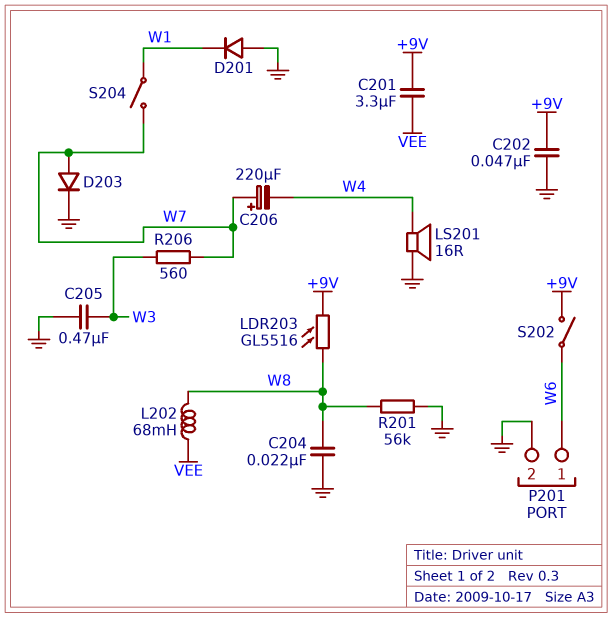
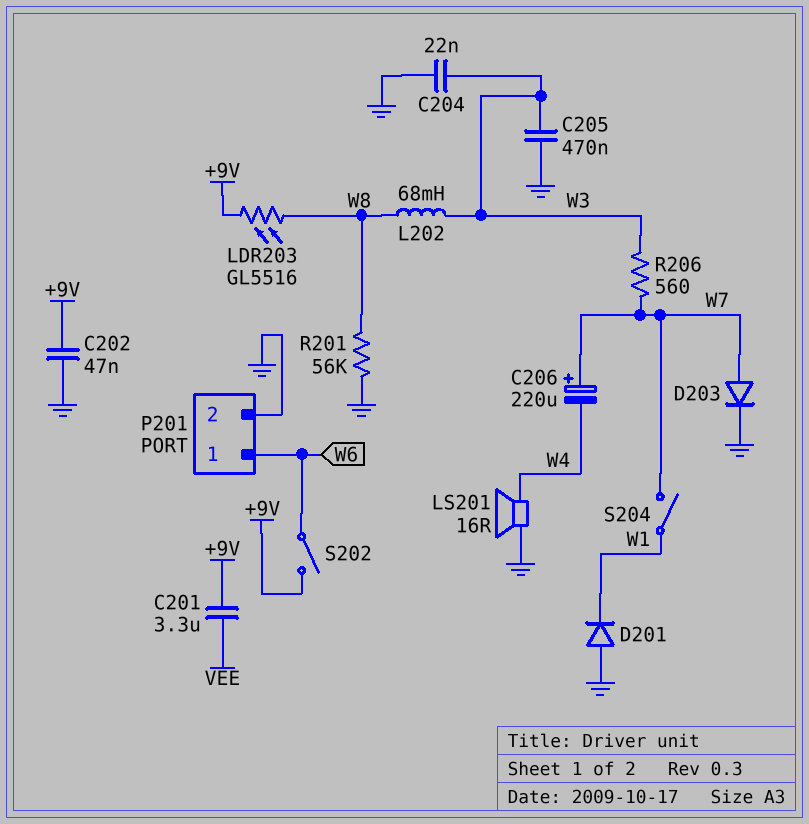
C204: 22nF (GND, W8) -> 22nF (GND, W3)
L202: 68mH (VEE, W8) -> 68mH (W3, W8)

